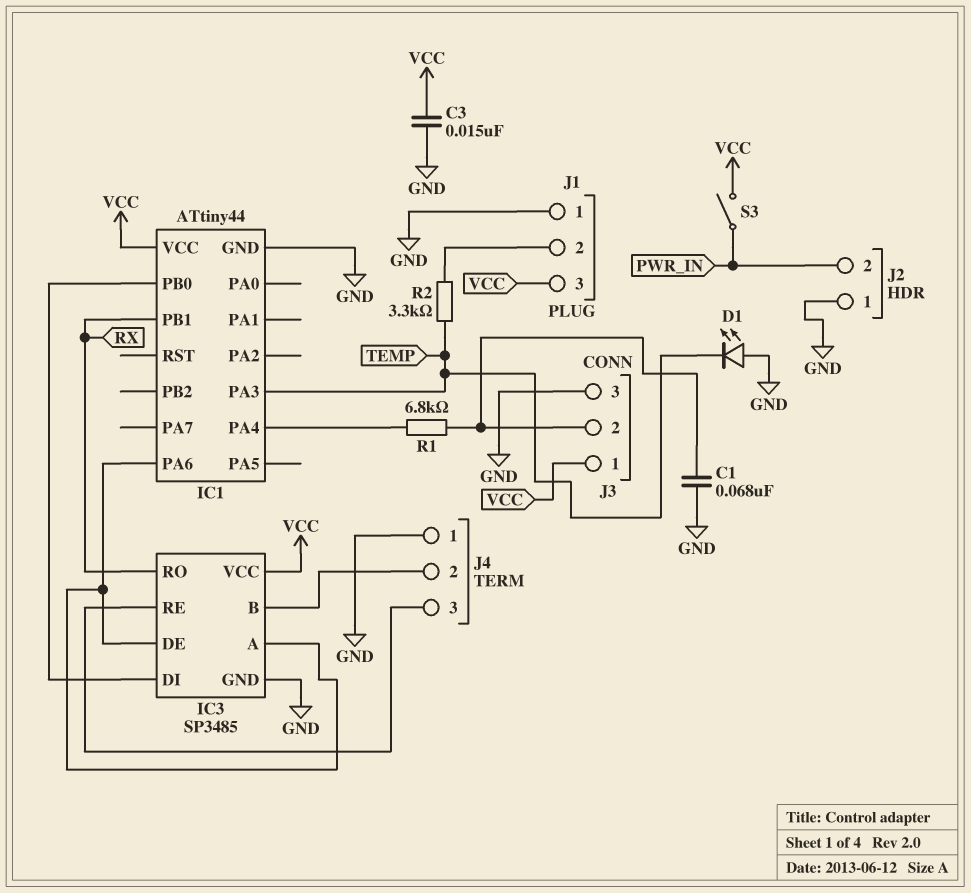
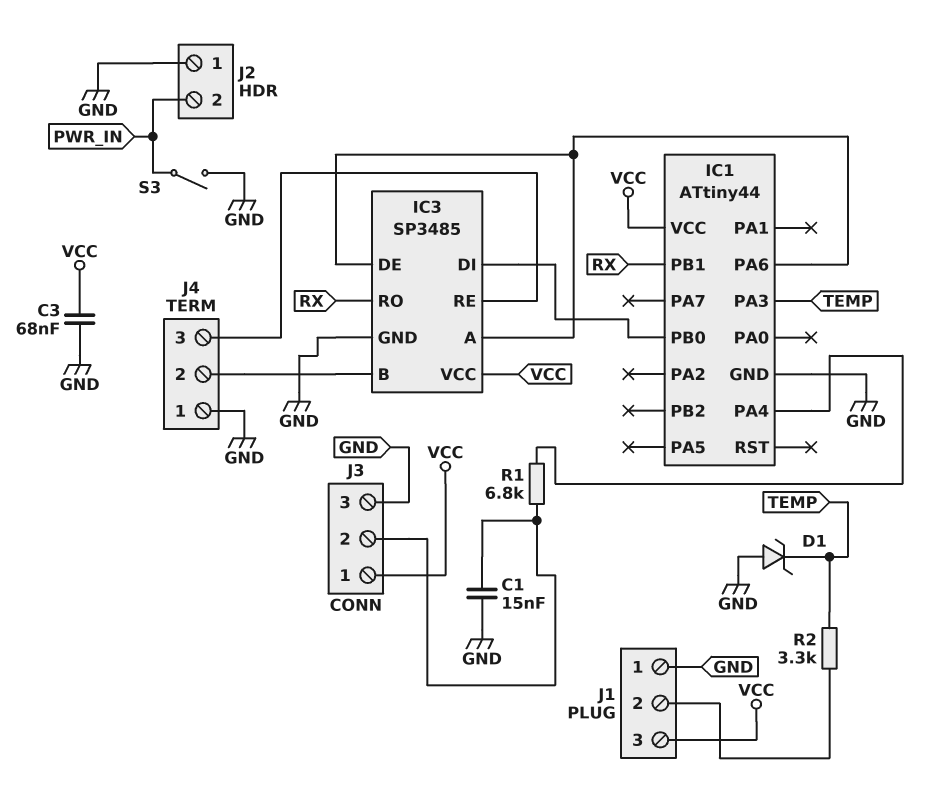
C1: 68nF (GND, J3/2) -> 15nF (GND, J3/2)
C3: 15nF (GND, VCC) -> 68nF (GND, VCC)
D1: LED (A GND, K TEMP) -> zener (A GND, K TEMP)
S3: switch (PWR_IN, VCC) -> switch (GND, PWR_IN)

